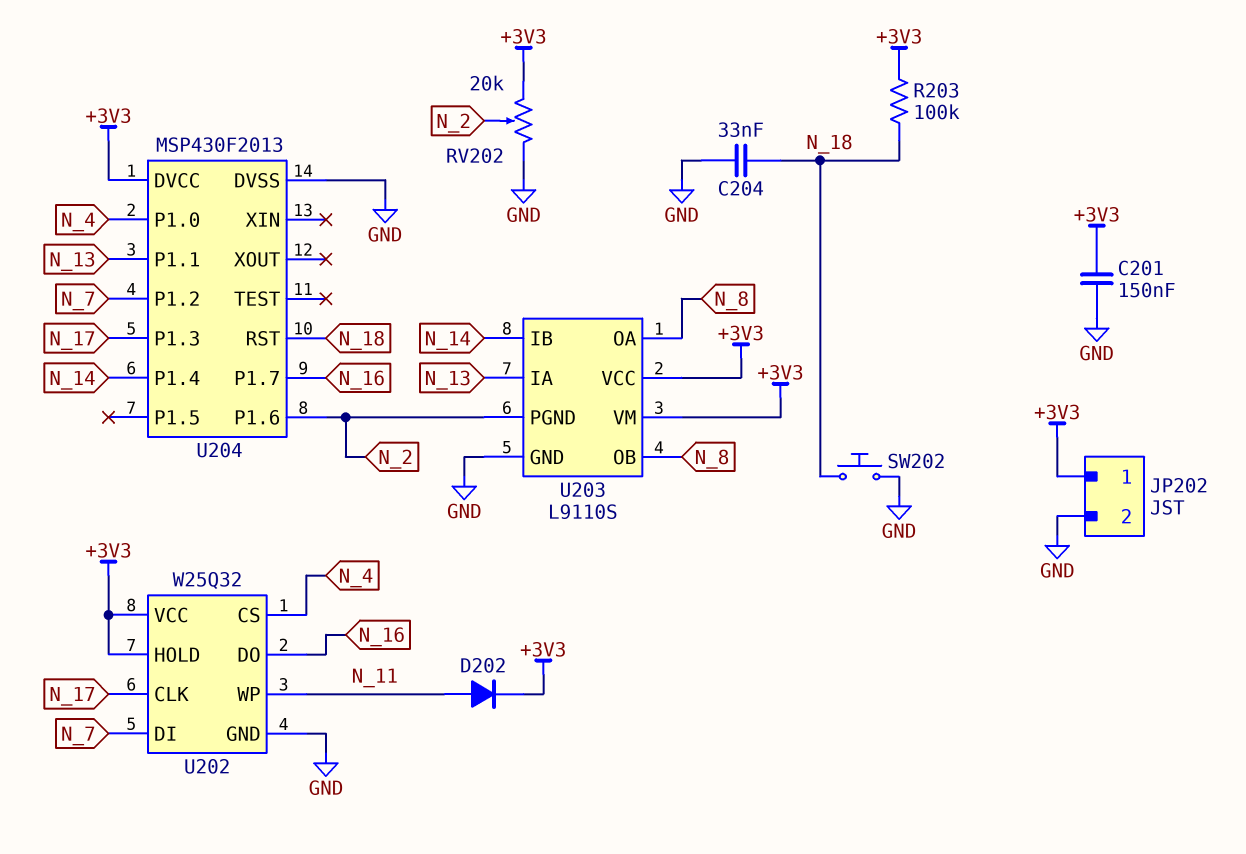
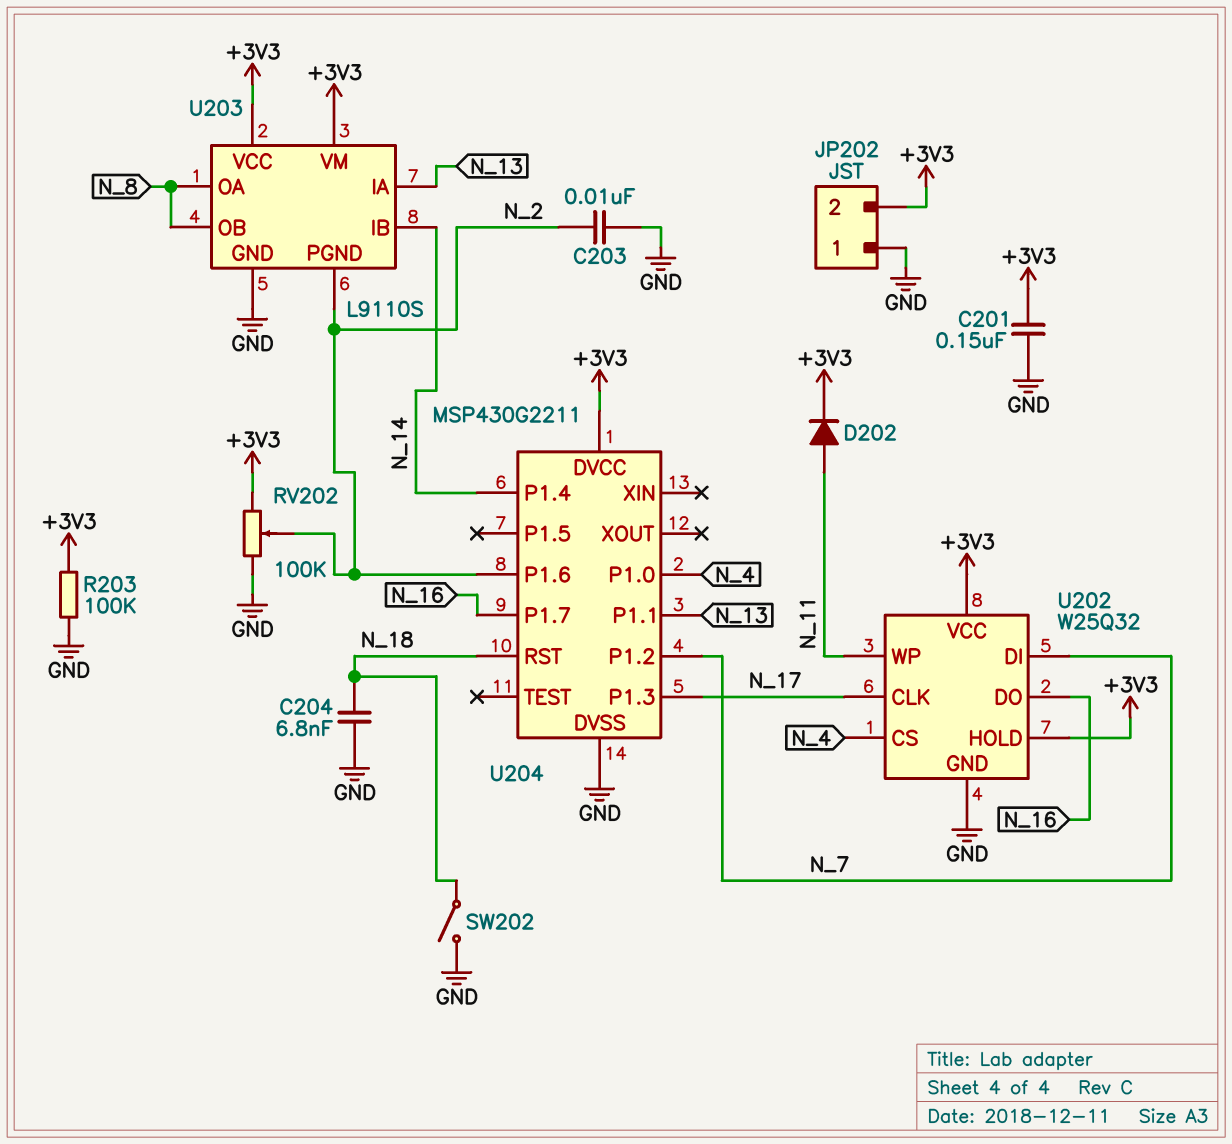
C203: none -> 10nF (GND, N_2)
C204: 33nF (GND, N_18) -> 6.8nF (GND, N_18)
JP202 pin 1: +3V3 -> GND
JP202 pin 2: GND -> +3V3
R203: 100k (+3V3, N_18) -> 100k (+3V3, GND)
RV202: 20k (+3V3, GND, wiper N_2) -> 100k (+3V3, GND, wiper N_2)
SW202: button (GND, N_18) -> switch (GND, N_18)
U204: MSP430F2013 -> MSP430G2211

